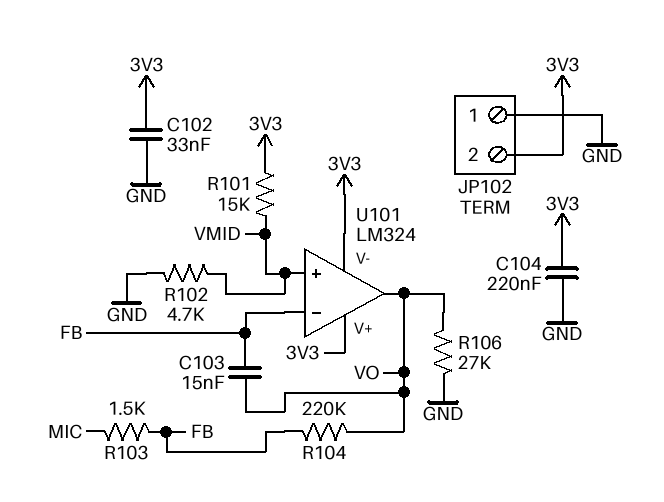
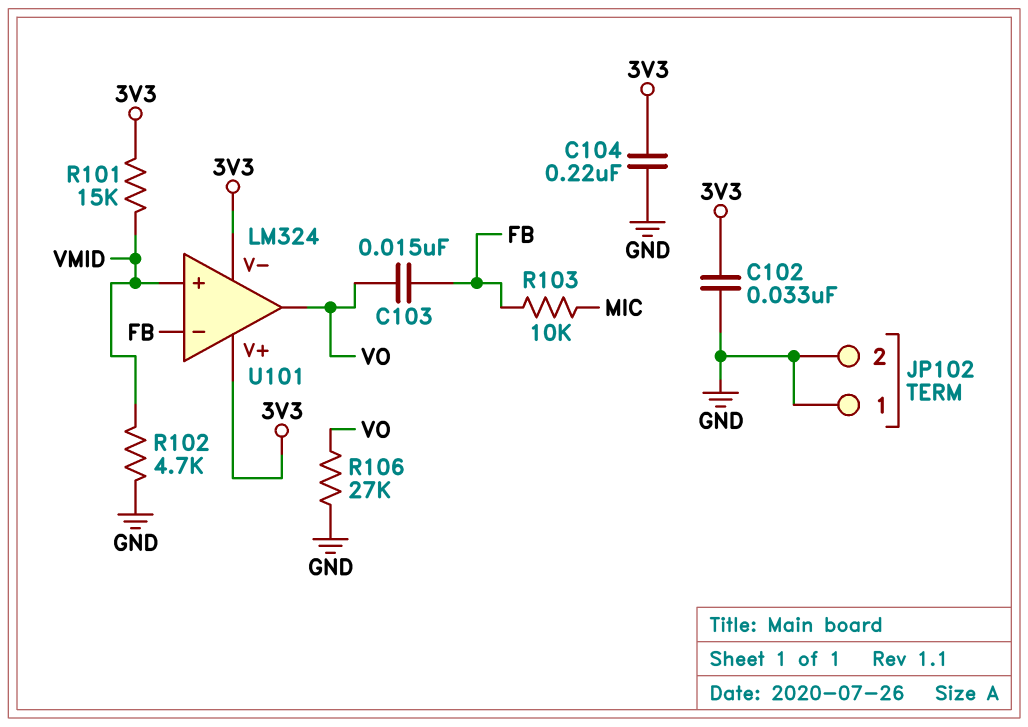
JP102 pin 2: 3V3 -> GND
R103: 1.5k (FB, MIC) -> 10k (FB, MIC)
R104: 220k (FB, VO) -> none

